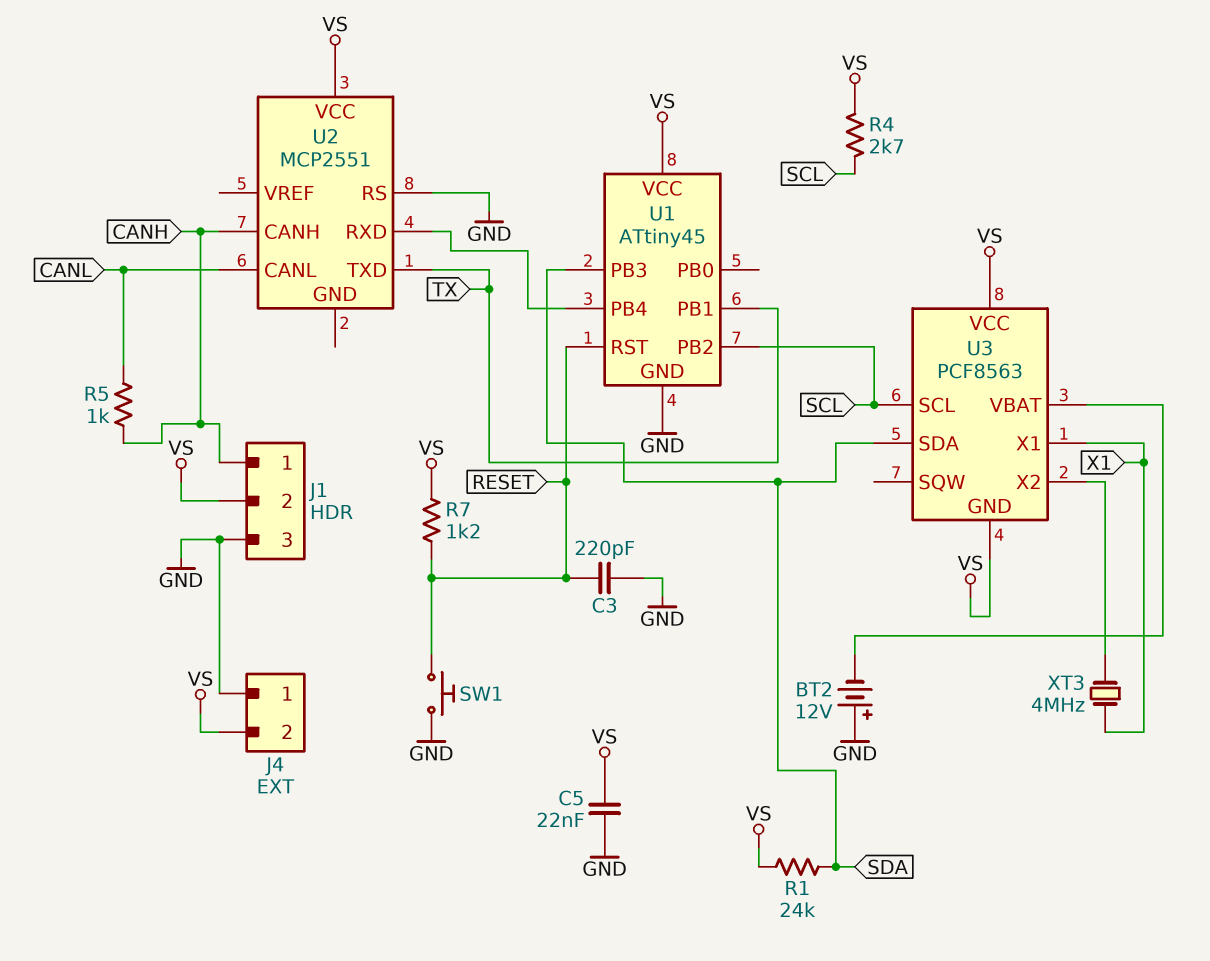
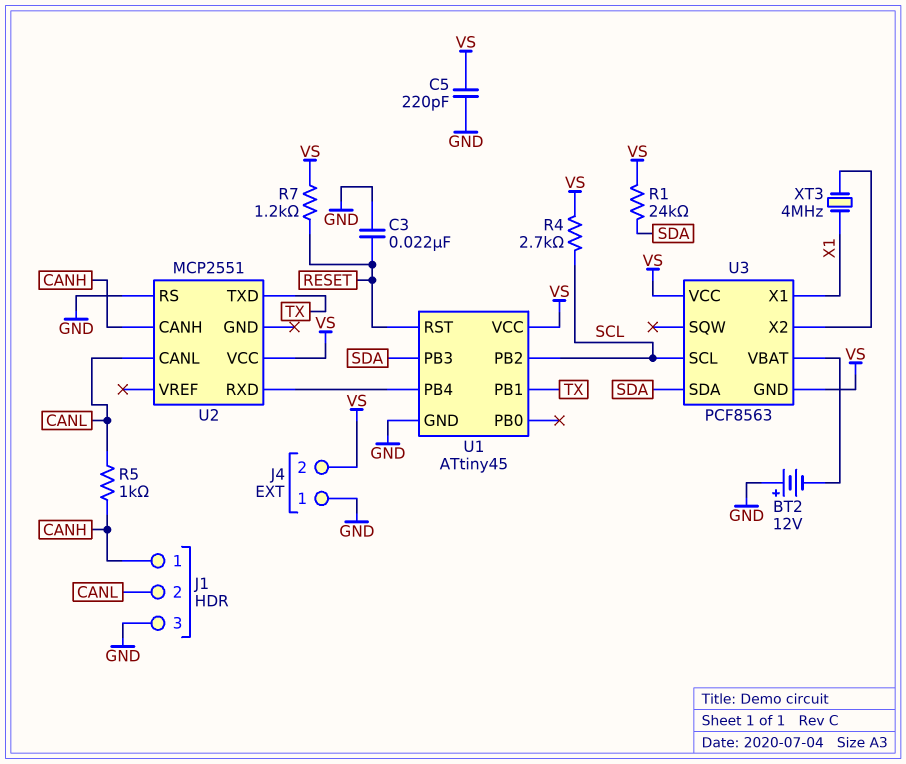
C3: 220pF (GND, RESET) -> 22nF (GND, RESET)
C5: 22nF (GND, VS) -> 220pF (GND, VS)
J1 pin 2: VS -> CANL
SW1: button (GND, RESET) -> none

